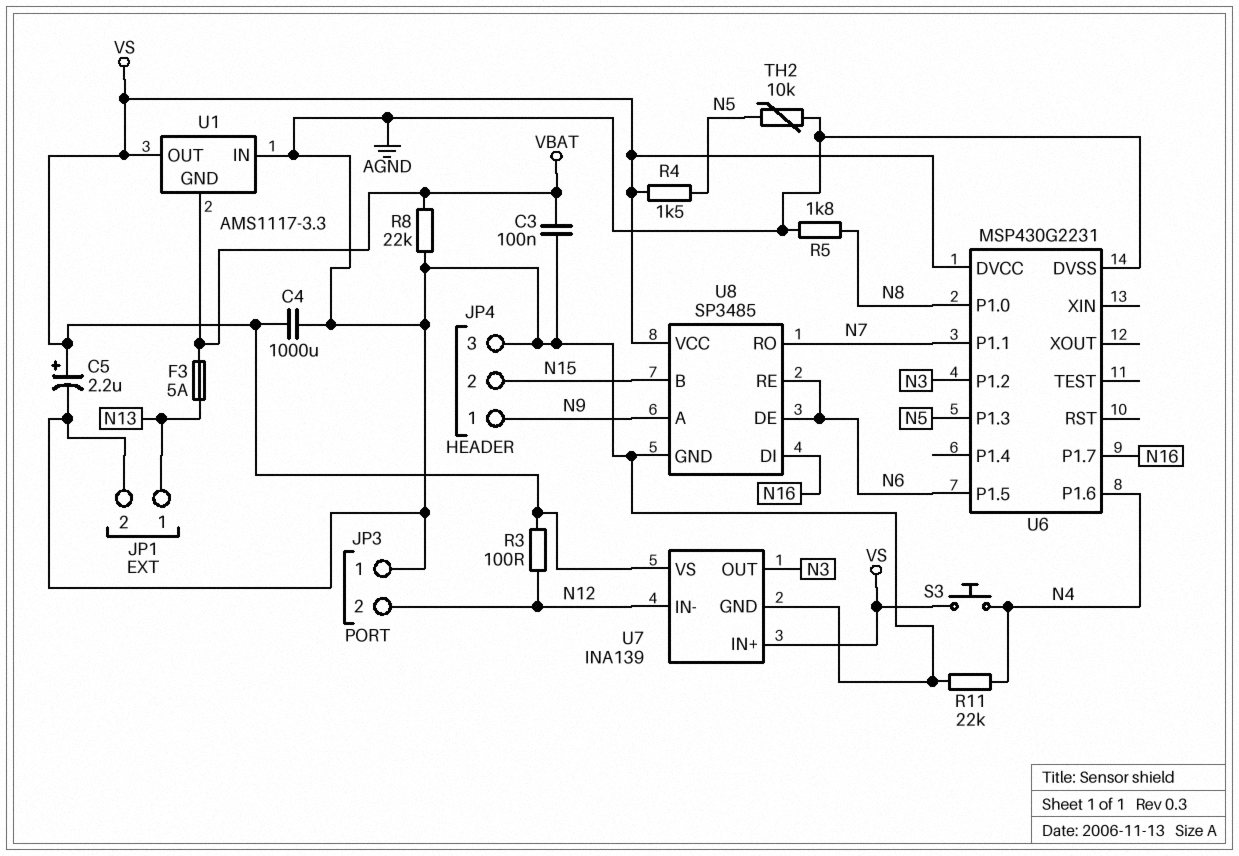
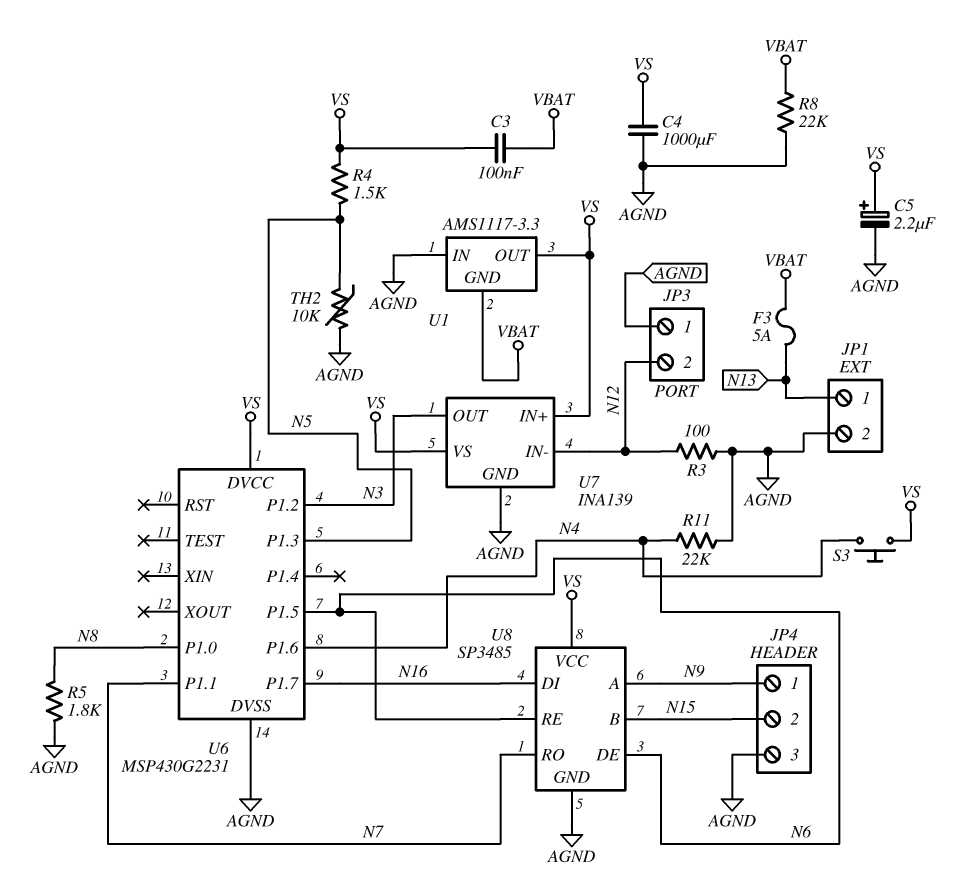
C3: 100nF (AGND, VBAT) -> 100nF (VBAT, VS)
R3: 100 (N12, VS) -> 100 (AGND, N12)

